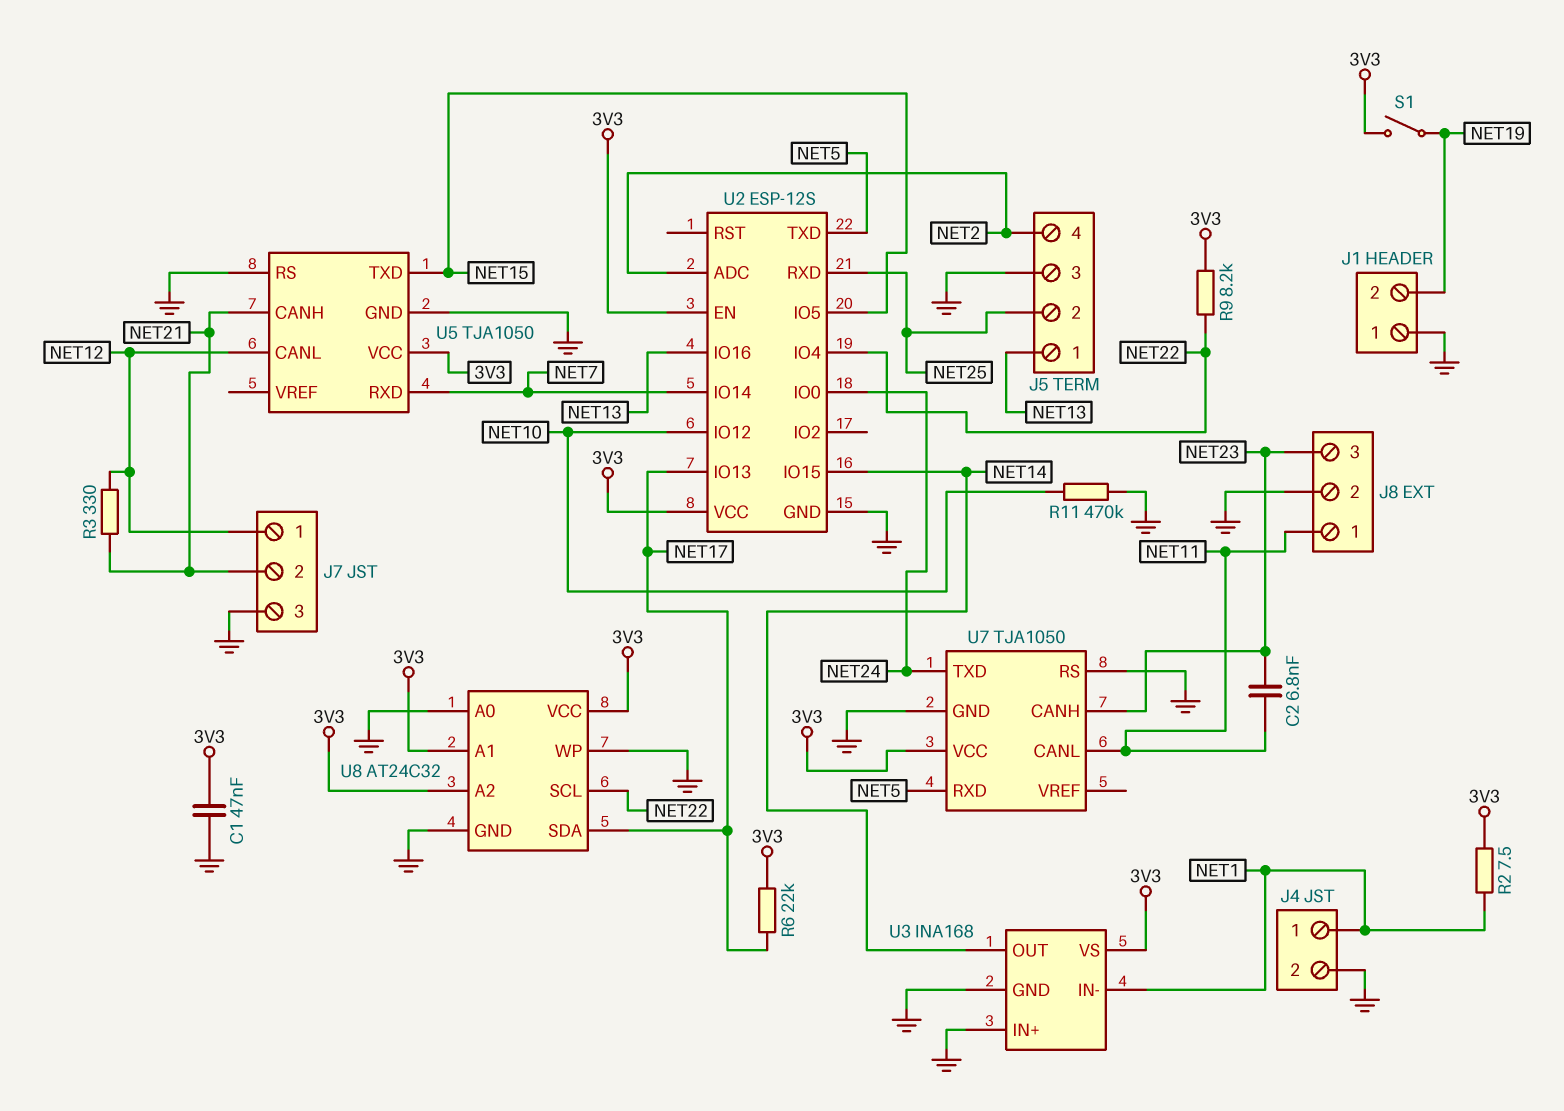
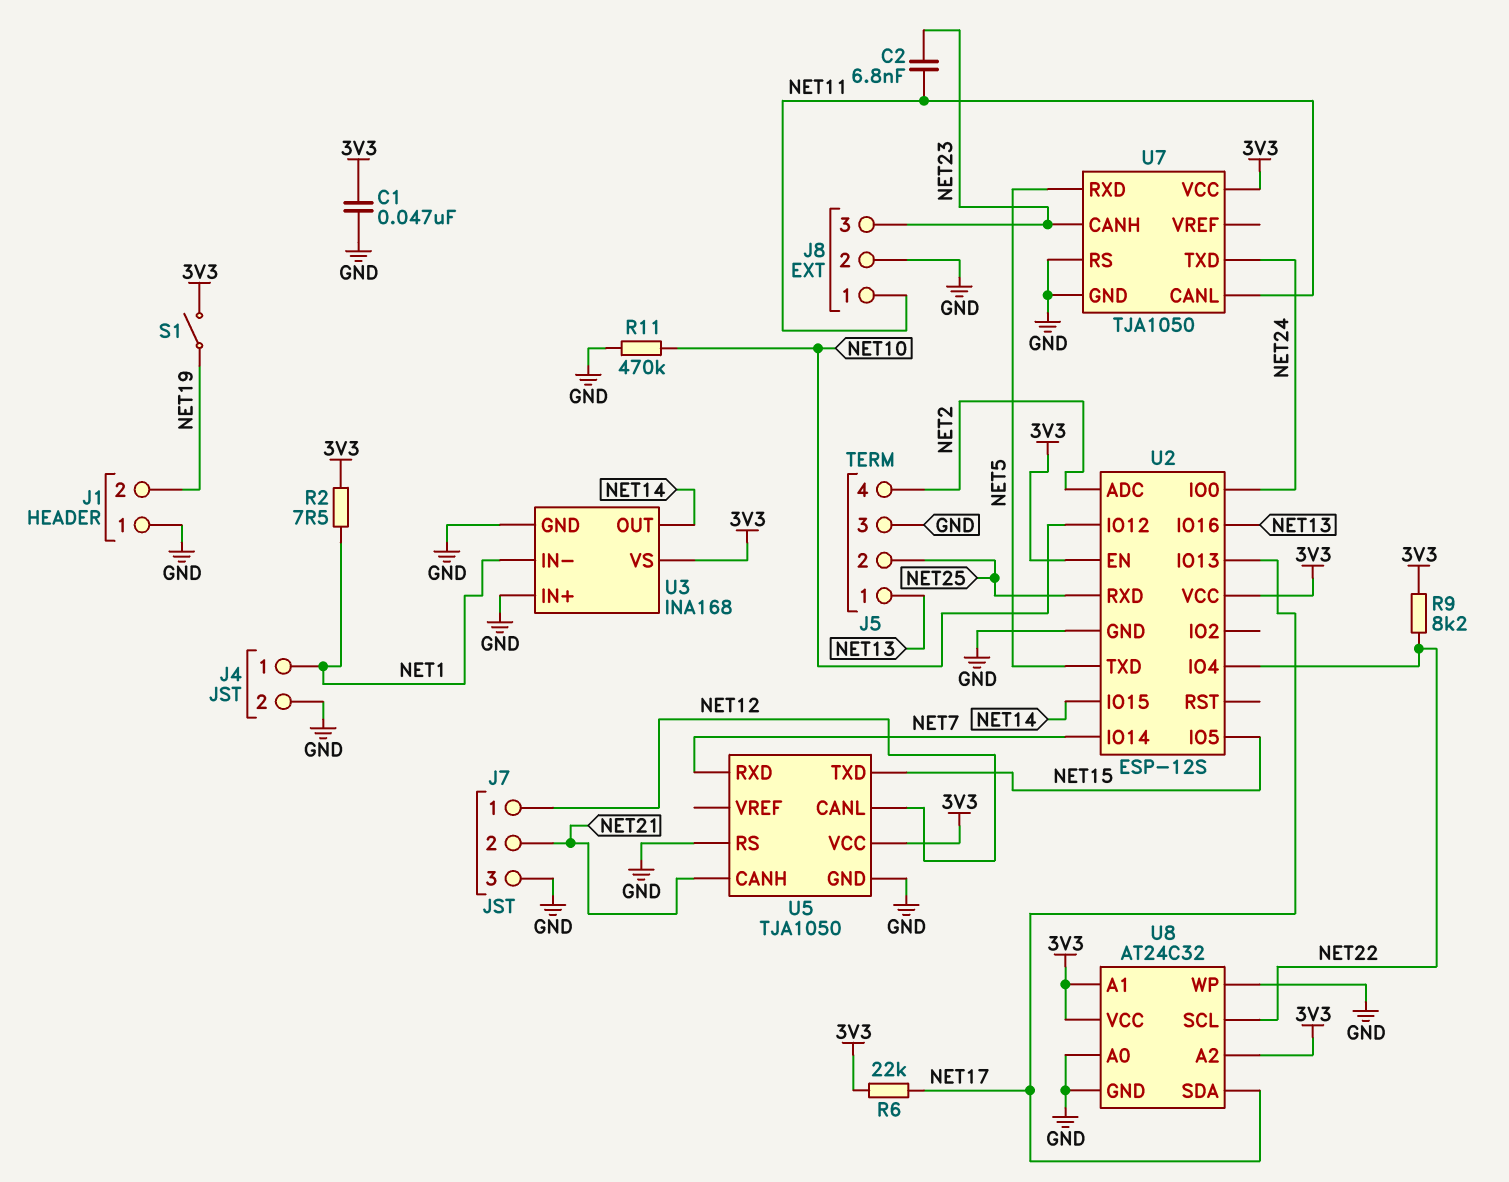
R3: 330 (NET12, NET21) -> none

